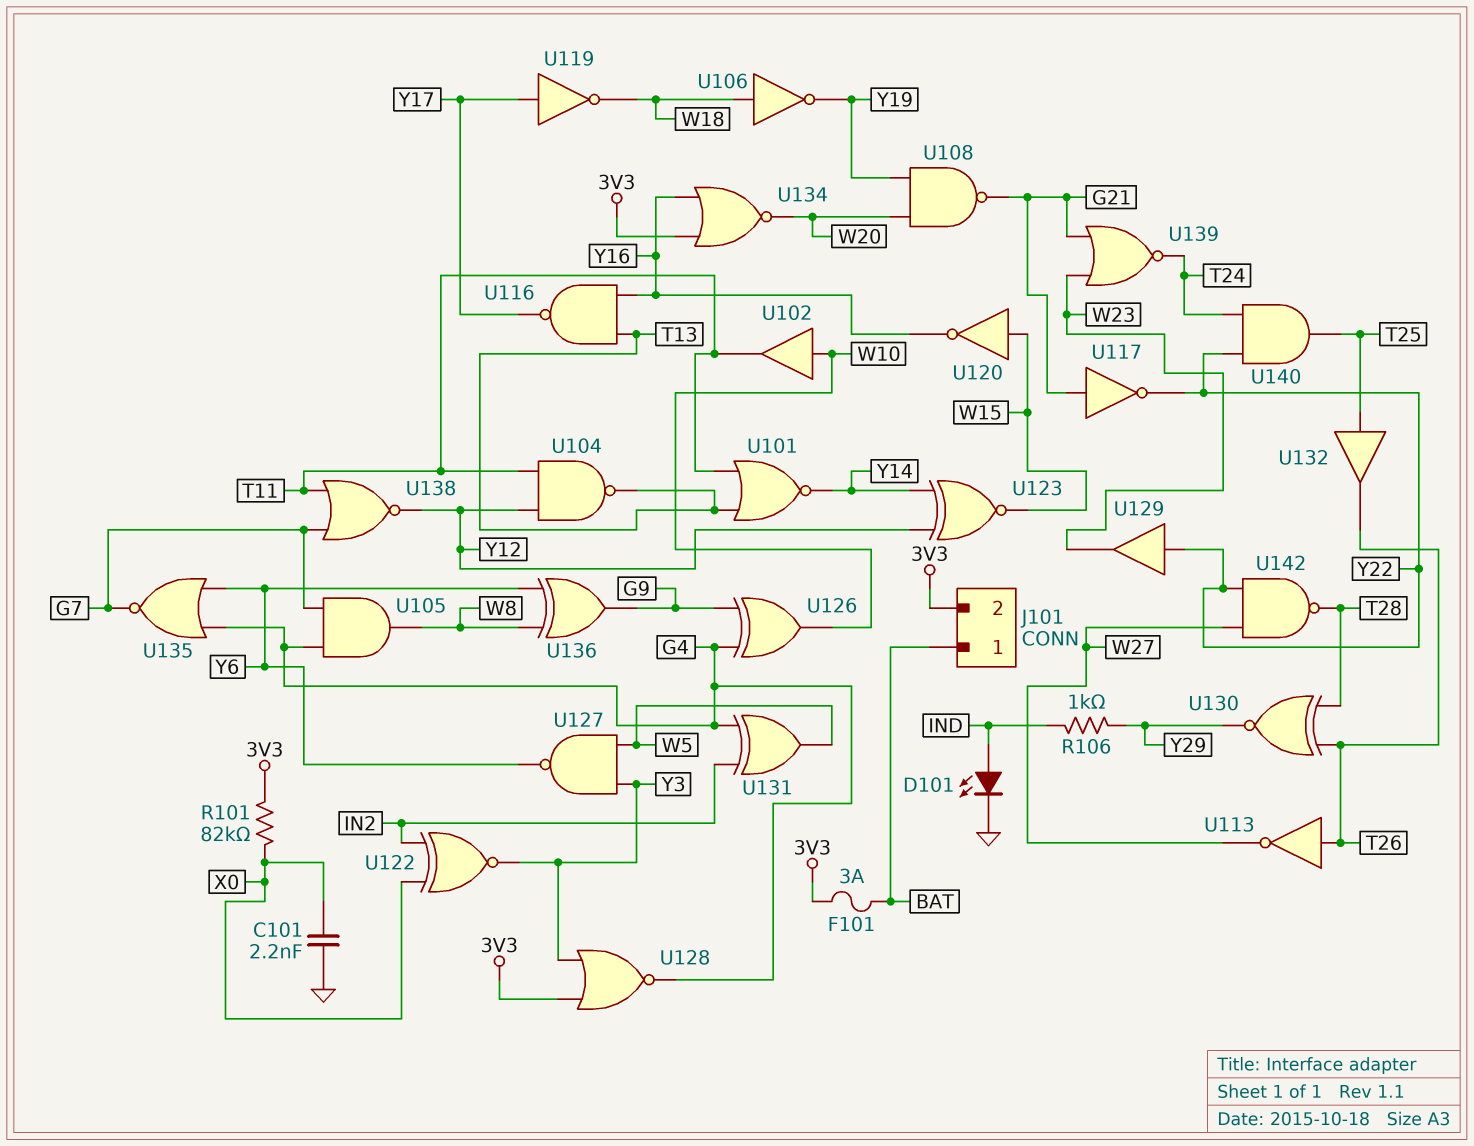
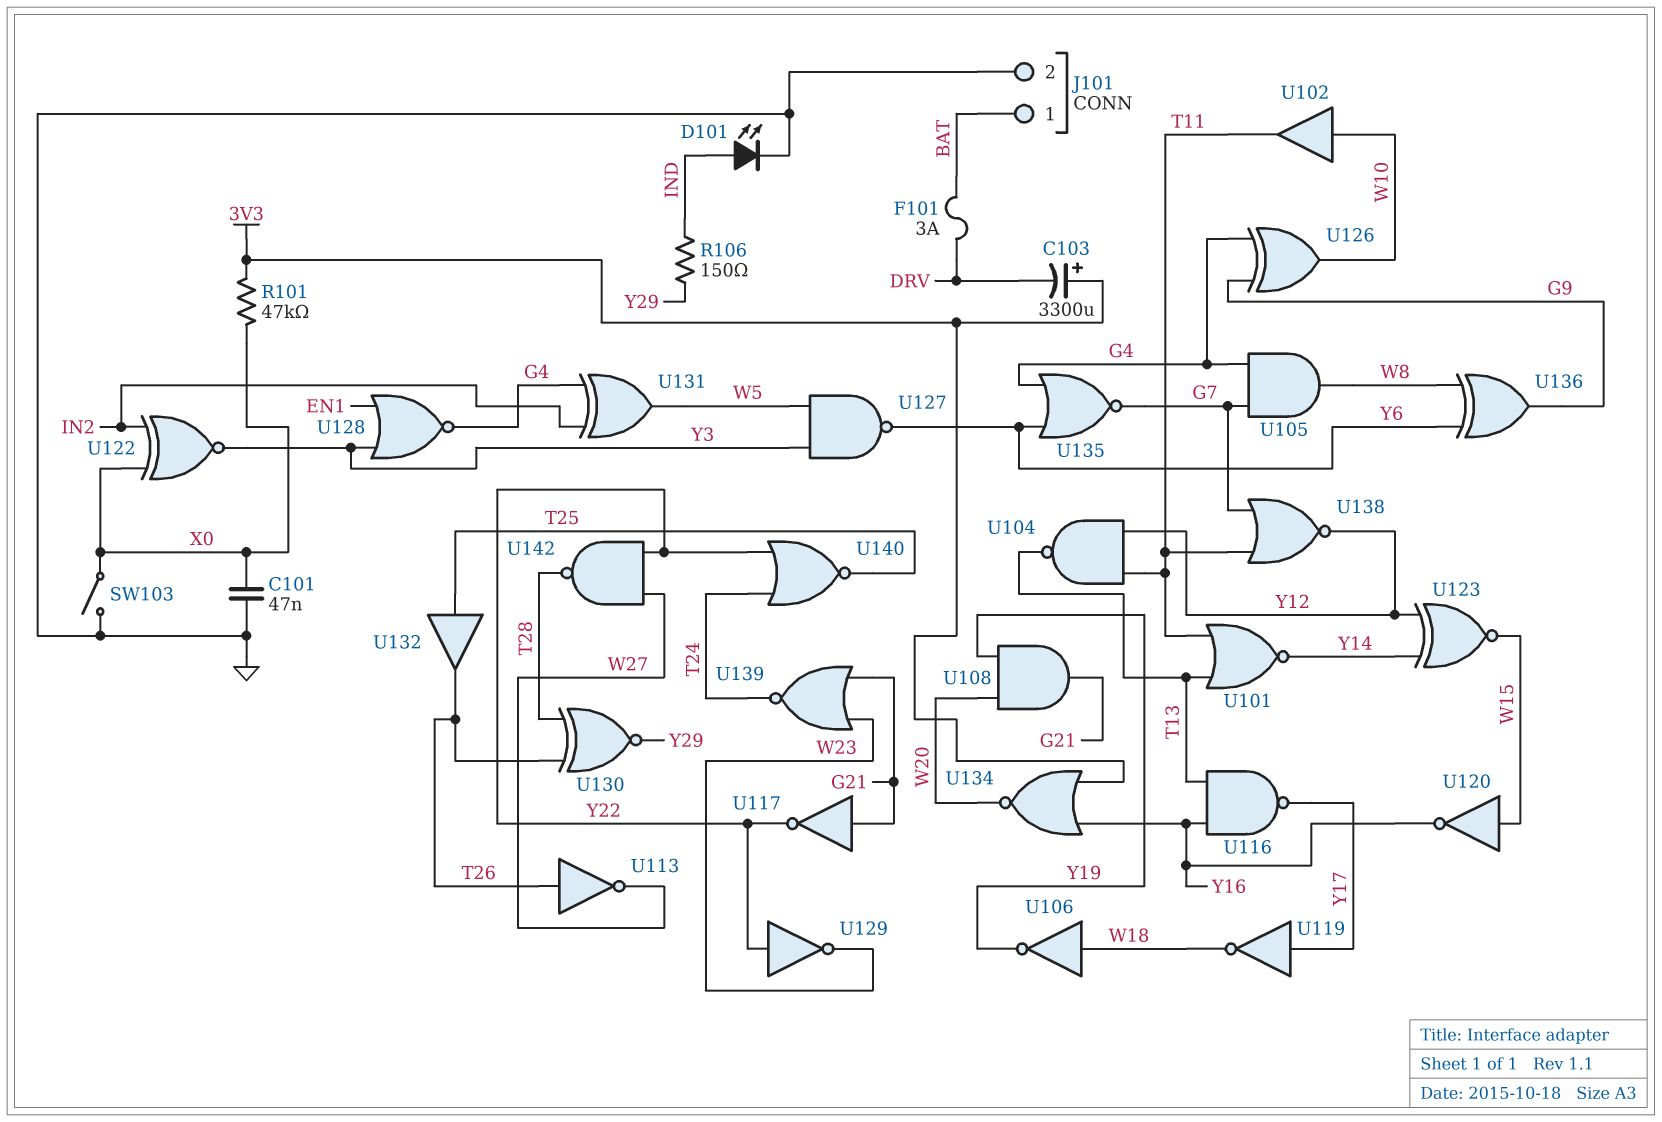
C101: 2.2nF (GND, X0) -> 47nF (GND, X0)
C103: none -> 3300uF (plus 3V3, minus DRV)
F101: 3A (3V3, BAT) -> 3A (BAT, DRV)
J101 pin 2: 3V3 -> GND
R101: 82k (3V3, X0) -> 47k (3V3, X0)
R106: 1k (IND, Y29) -> 150 (IND, Y29)
SW103: none -> switch (GND, X0)
U108: NAND (in W20, in Y19, out G21) -> AND (in W20, in Y19, out G21)
U128: NOR (in 3V3, in Y3, out G4) -> NOR (in EN1, in Y3, out G4)
U129: buffer (in Y22, out W23) -> NOT (in Y22, out W23)
U140: AND (in T24, in Y22, out T25) -> NOR (in T24, in Y22, out T25)

